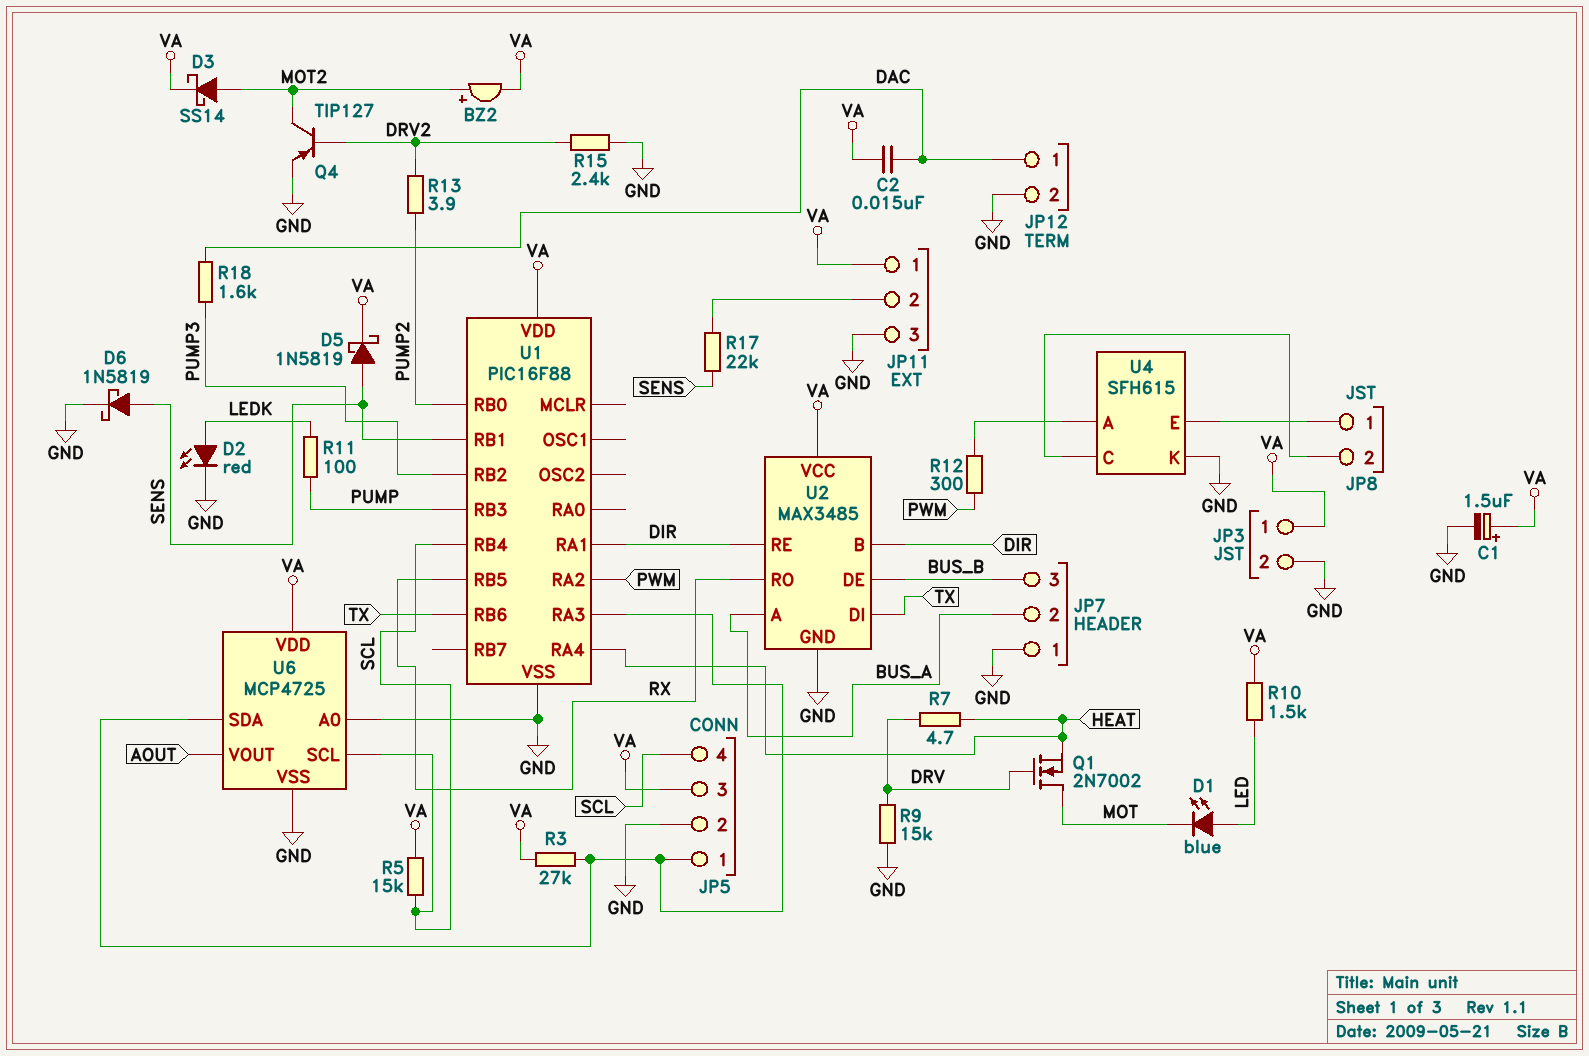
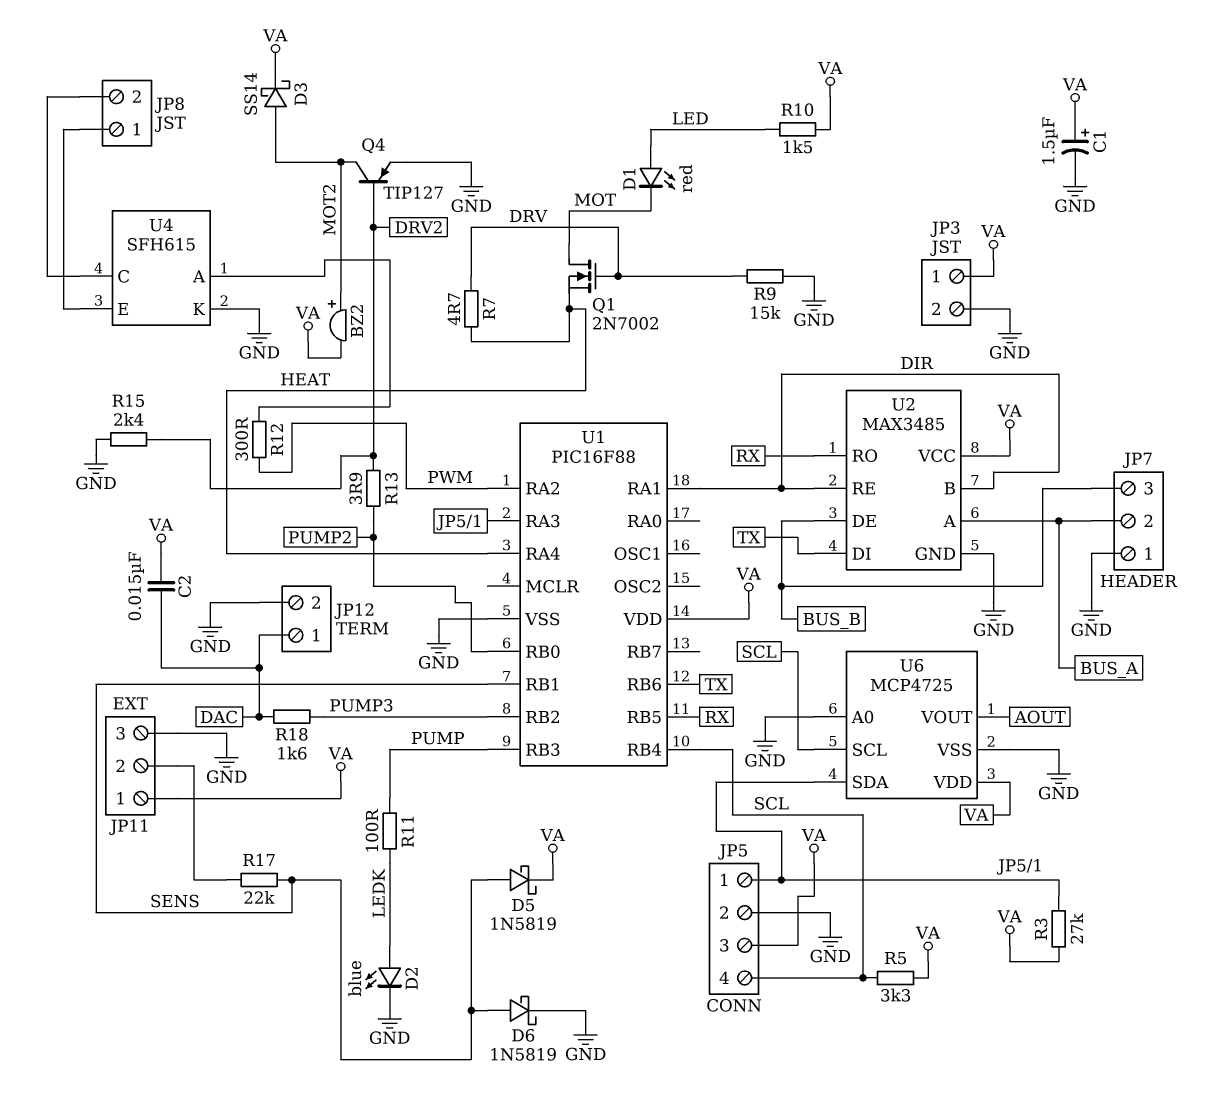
D1: LED blue (A LED, K MOT) -> LED red (A LED, K MOT)
D2: LED red (A LEDK, K GND) -> LED blue (A LEDK, K GND)
R5: 15k (SCL, VA) -> 3.3k (SCL, VA)

